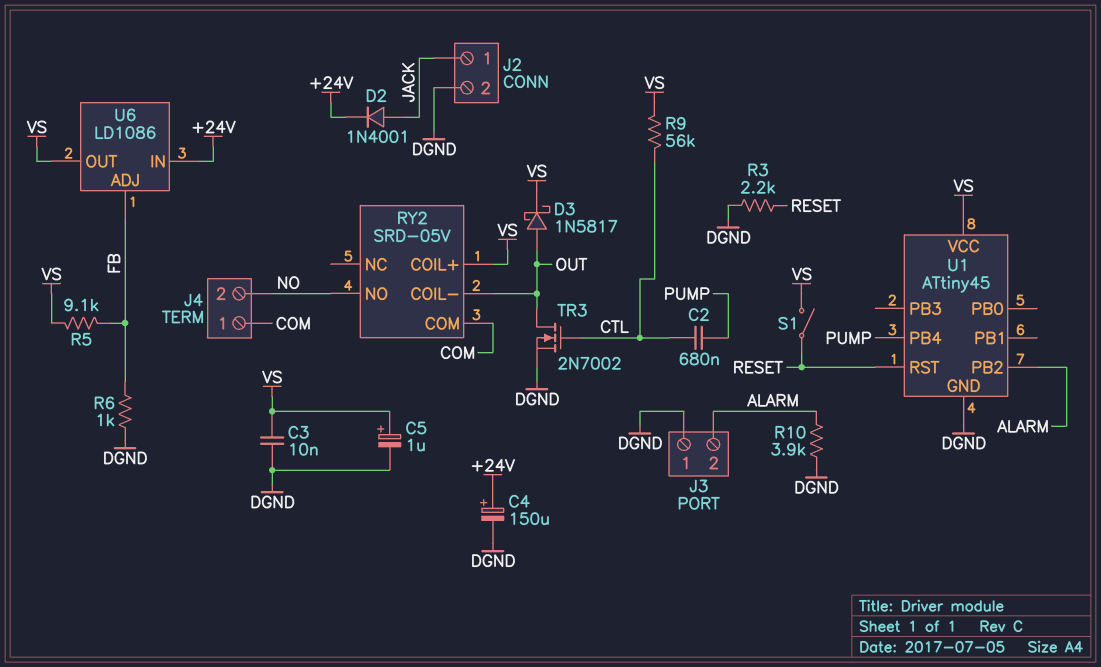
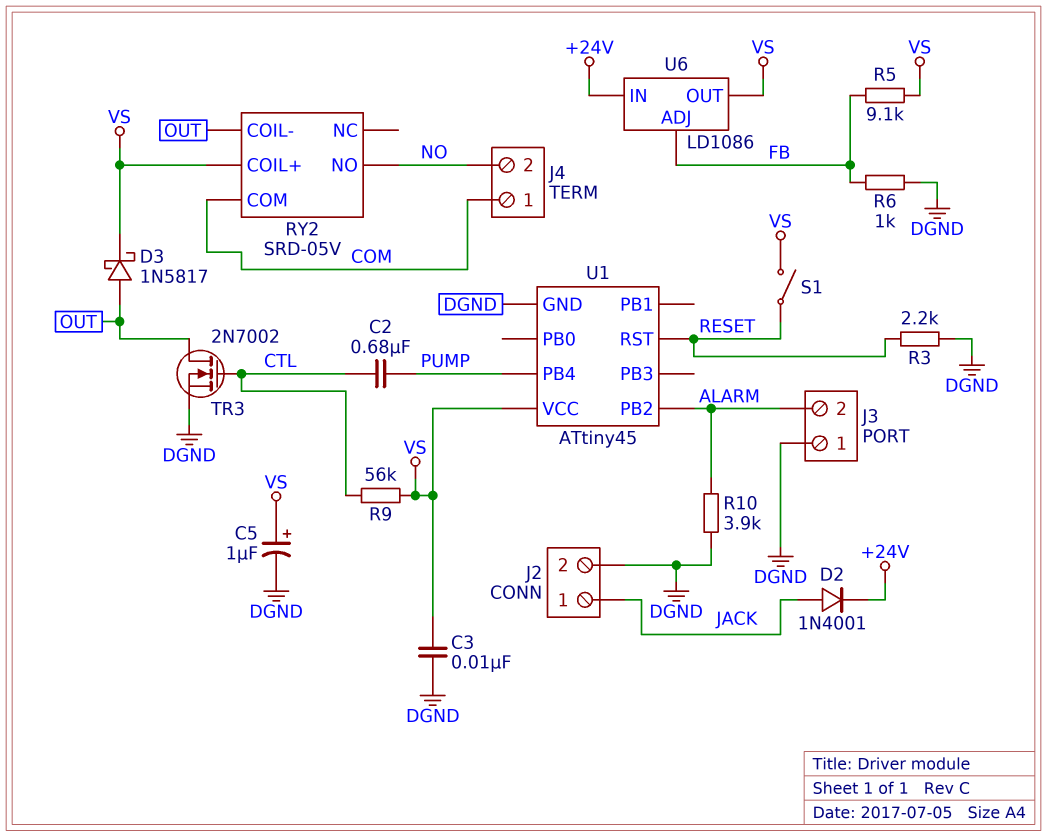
C4: 150uF (plus +24V, minus DGND) -> none

